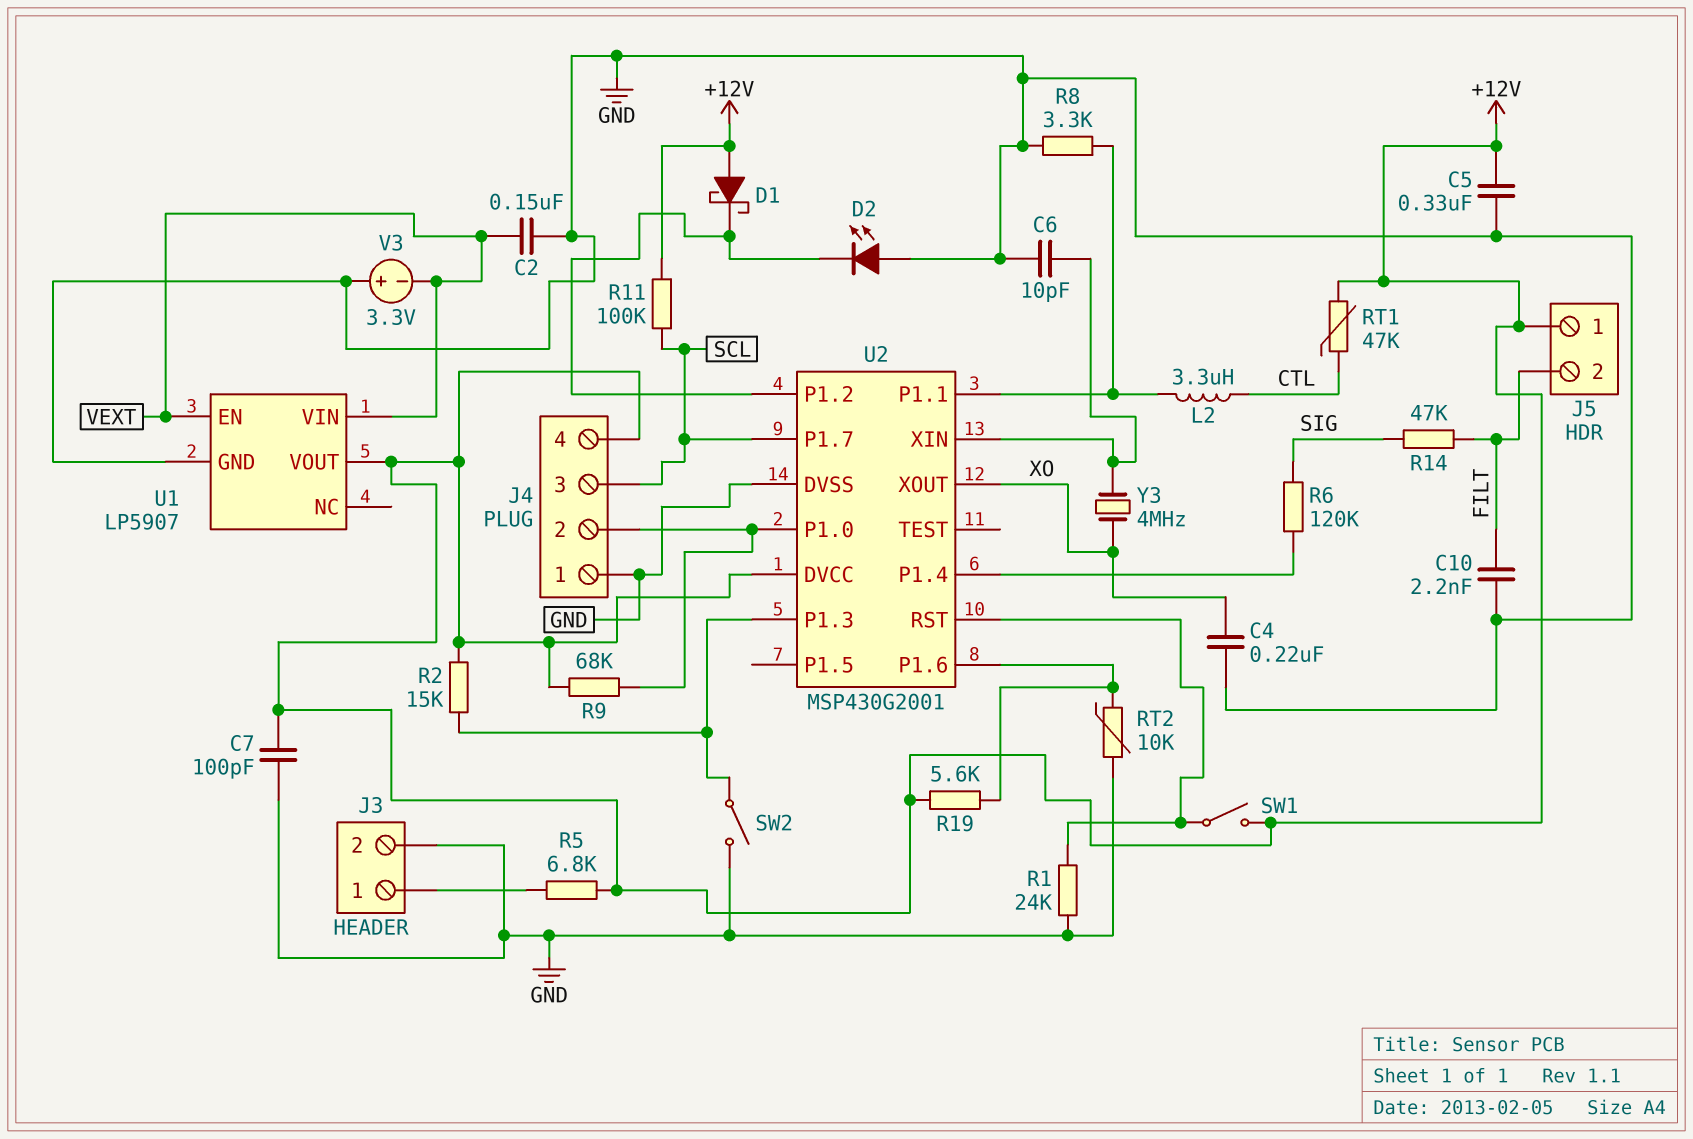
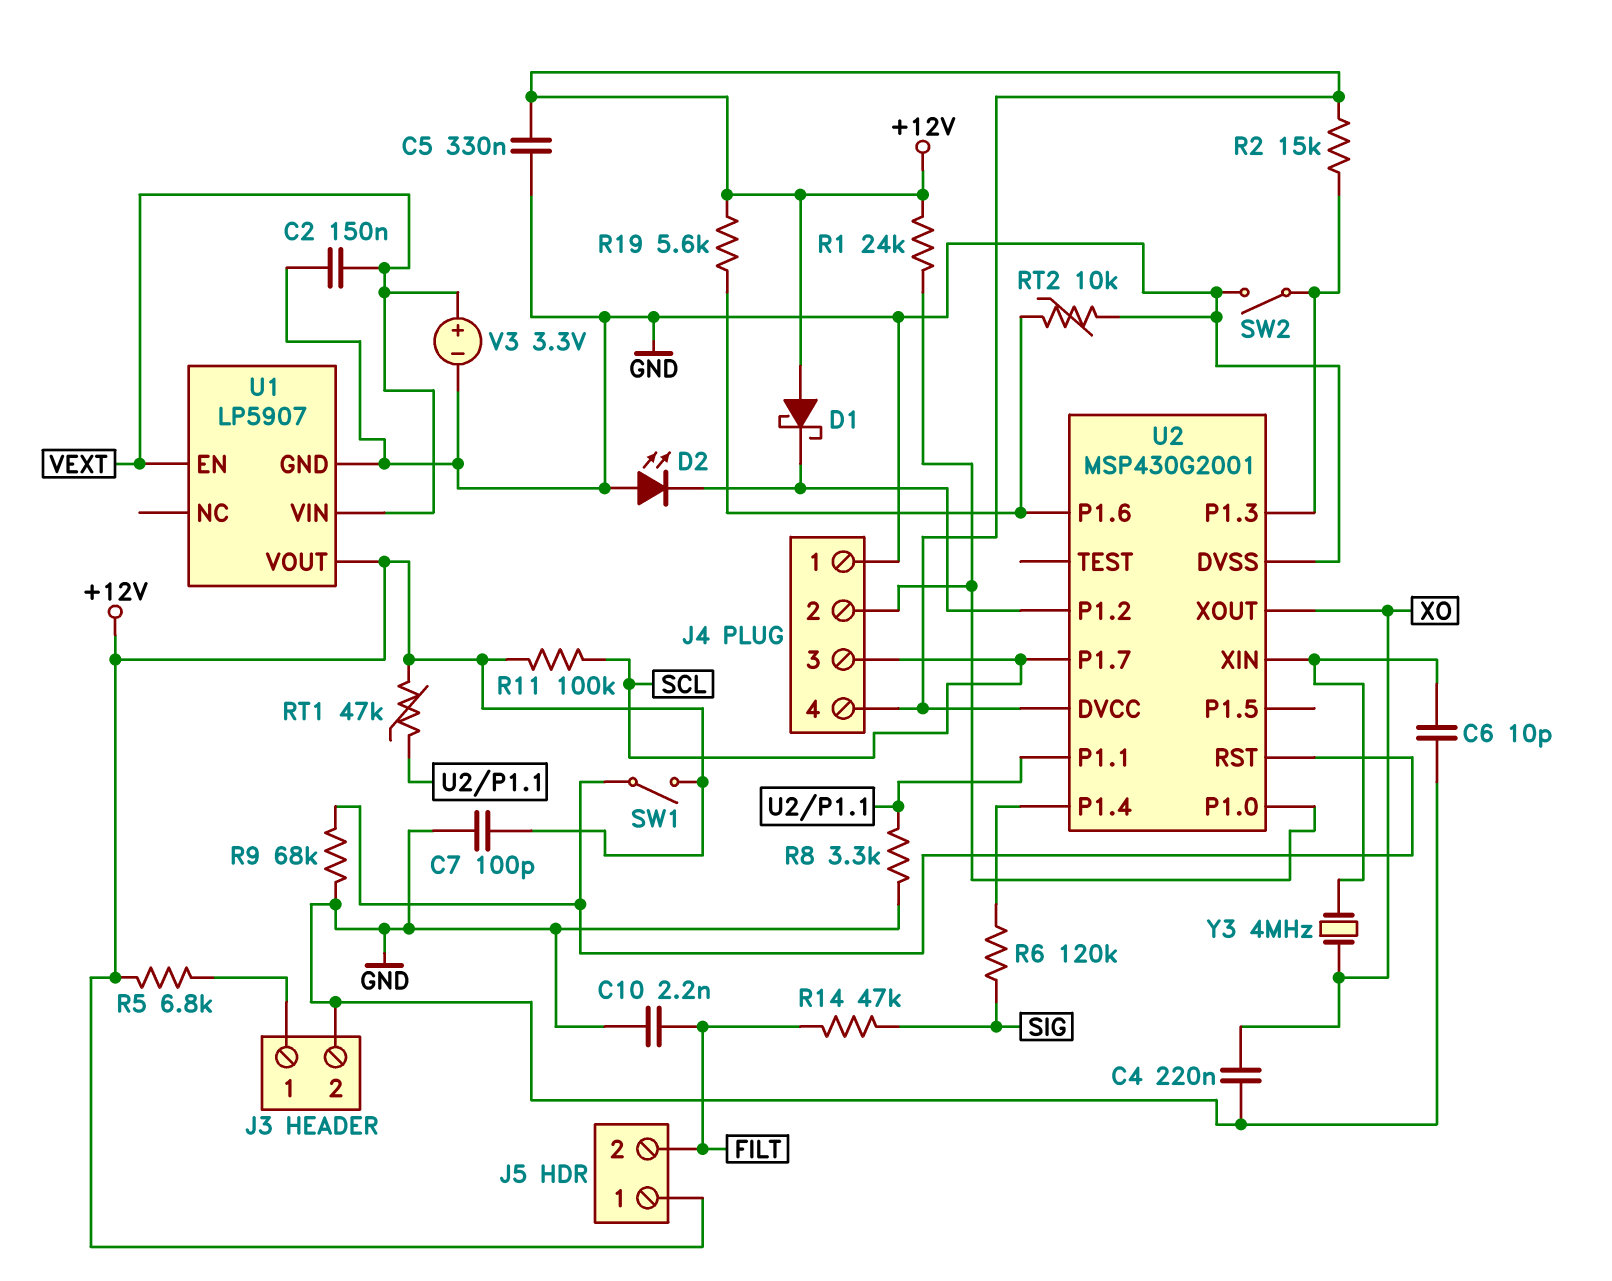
L2: 3.3uH (CTL, U2/P1.1) -> none
R1: 24k (GND, U2/RST) -> 24k (+12V, J4/2)
R9: 68k (+12V, J4/2) -> 68k (GND, U2/RST)
RT1: 47k (+12V, CTL) -> 47k (+12V, U2/P1.1)
V3: 3.3V (plus GND, minus VEXT) -> 3.3V (plus VEXT, minus GND)

